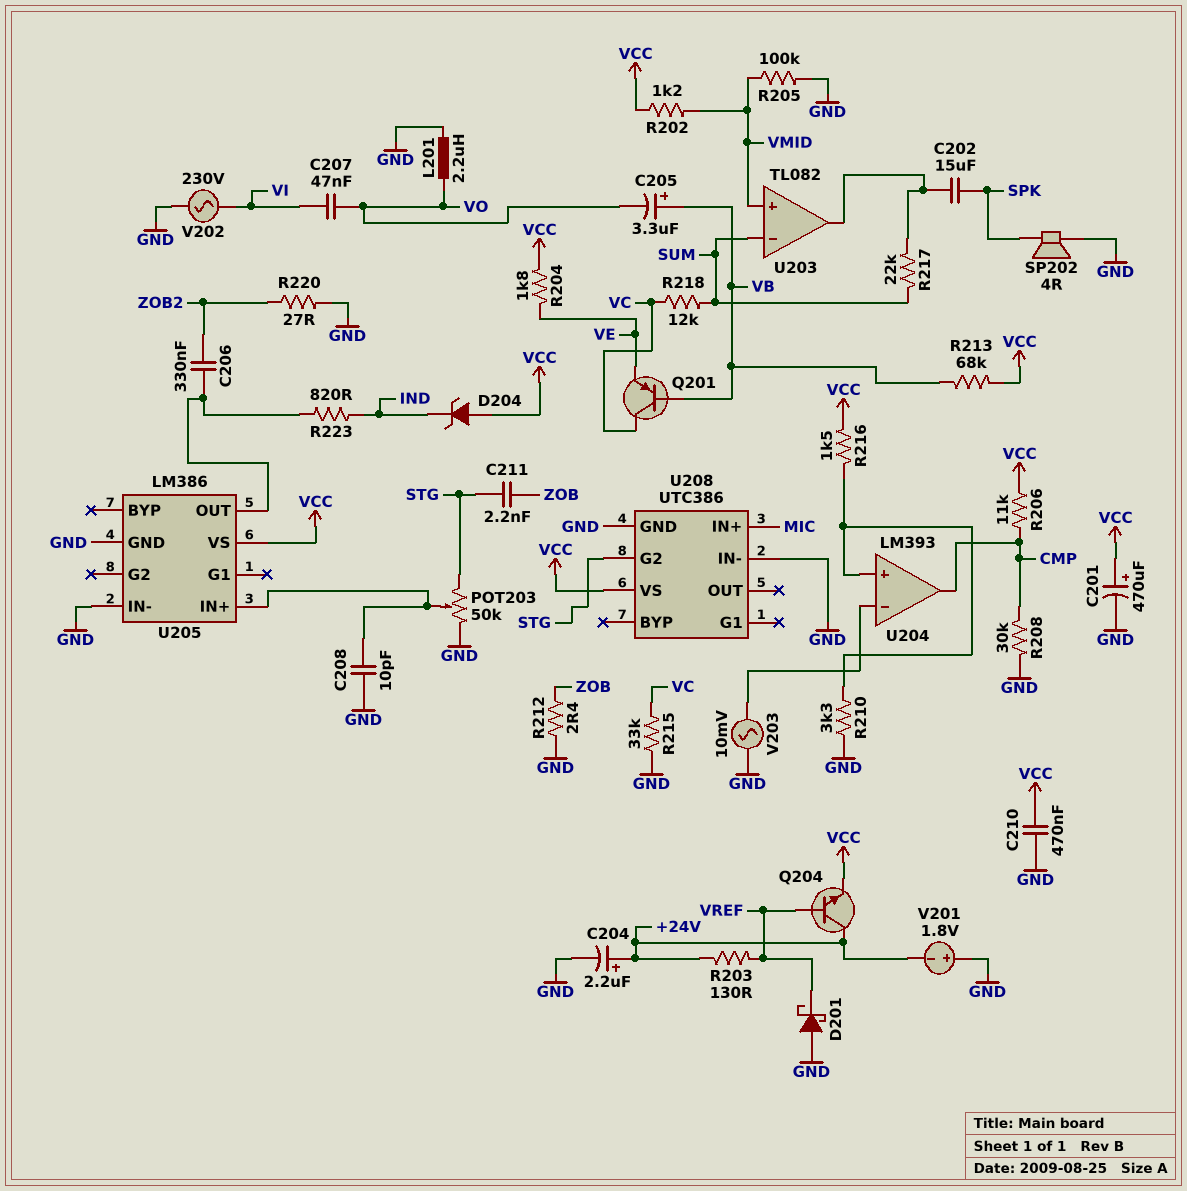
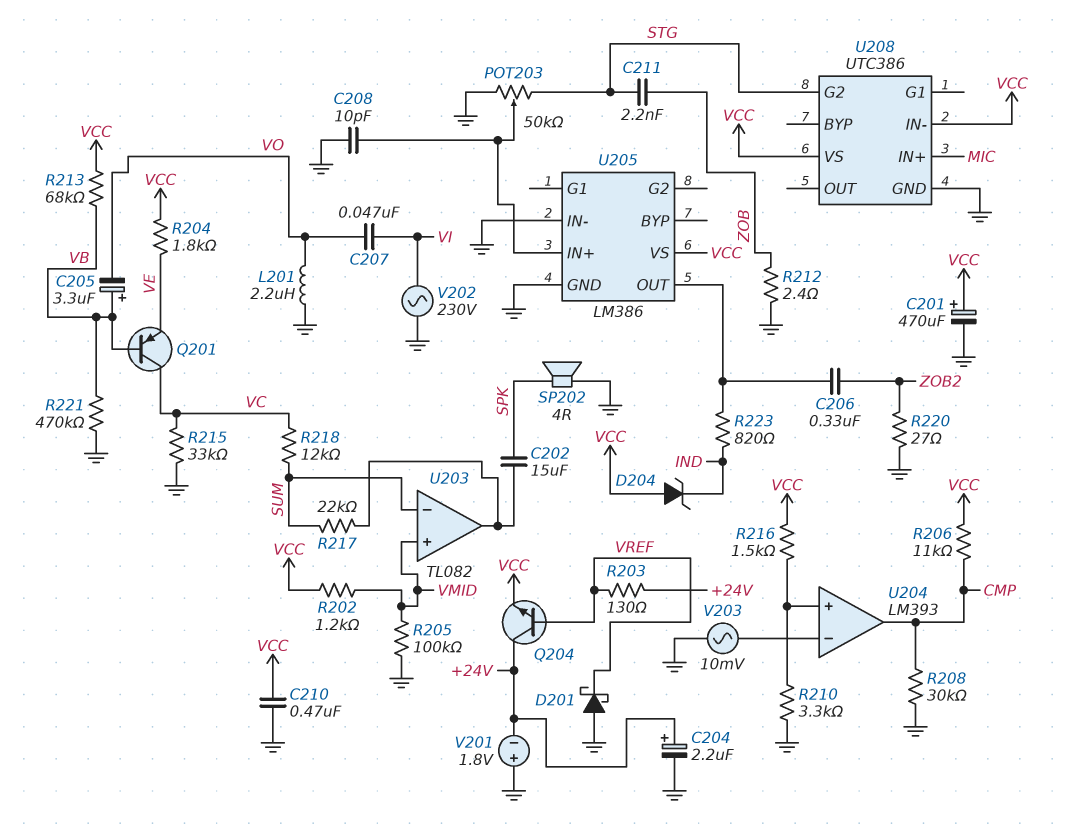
R221: none -> 470k (GND, VB)
U208 pin IN-: GND -> VCC

